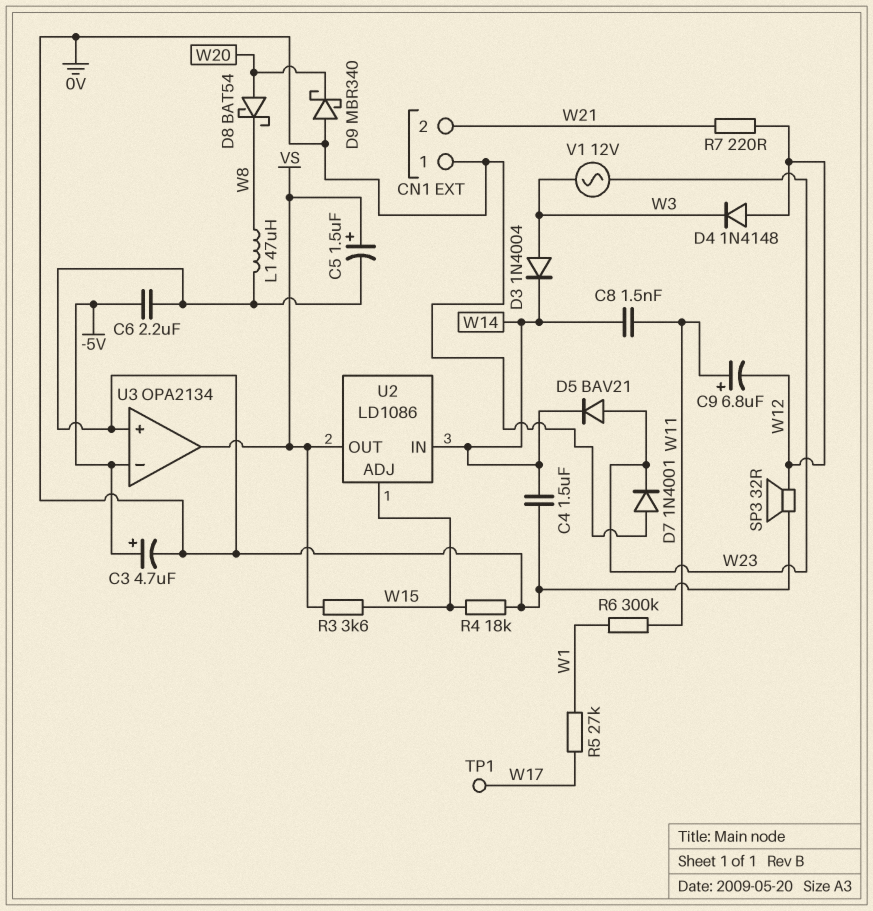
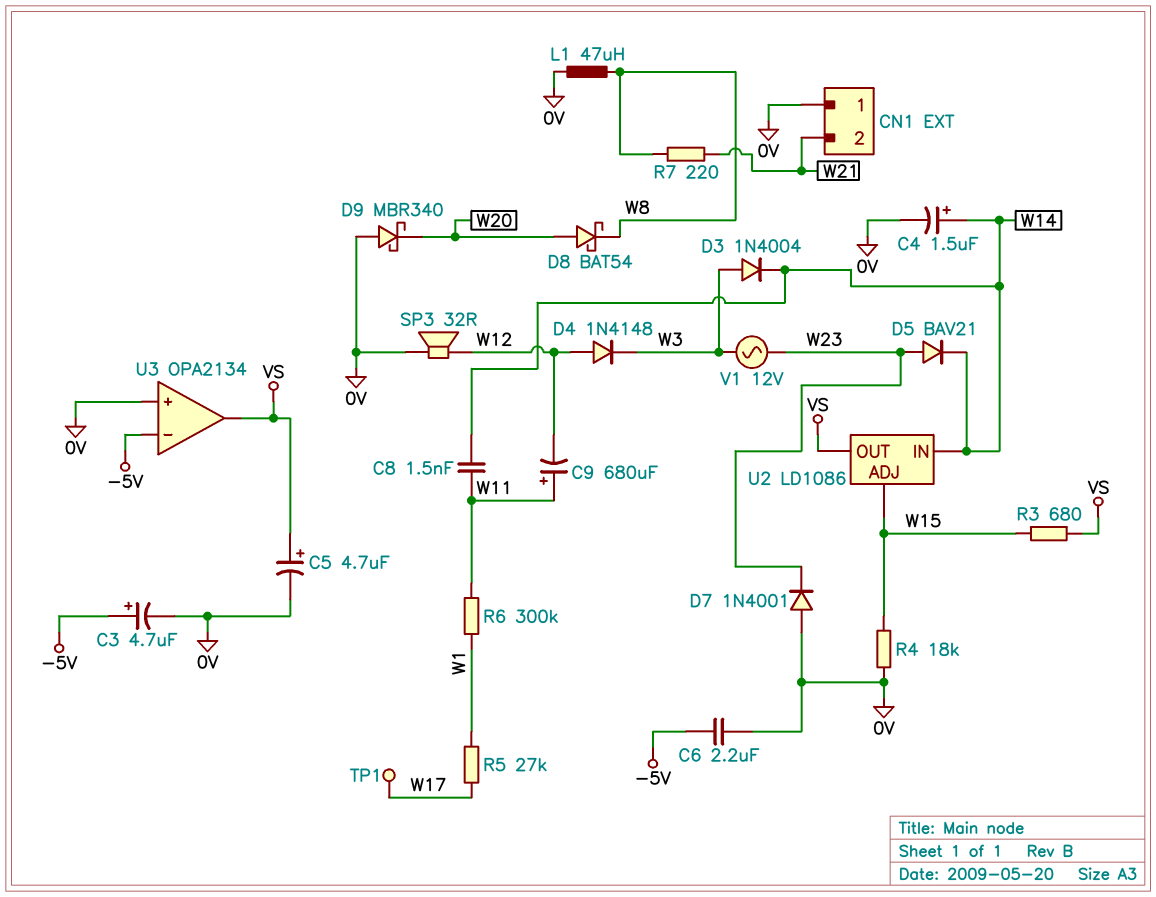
C4: 1.5uF (0V, W14) -> 1.5uF (plus W14, minus 0V)
C5: 1.5uF (plus VS, minus 0V) -> 4.7uF (plus VS, minus 0V)
C9: 6.8uF (plus W11, minus W12) -> 680uF (plus W11, minus W12)
R3: 3.6k (VS, W15) -> 680 (VS, W15)
R7: 220 (W12, W21) -> 220 (W8, W21)

